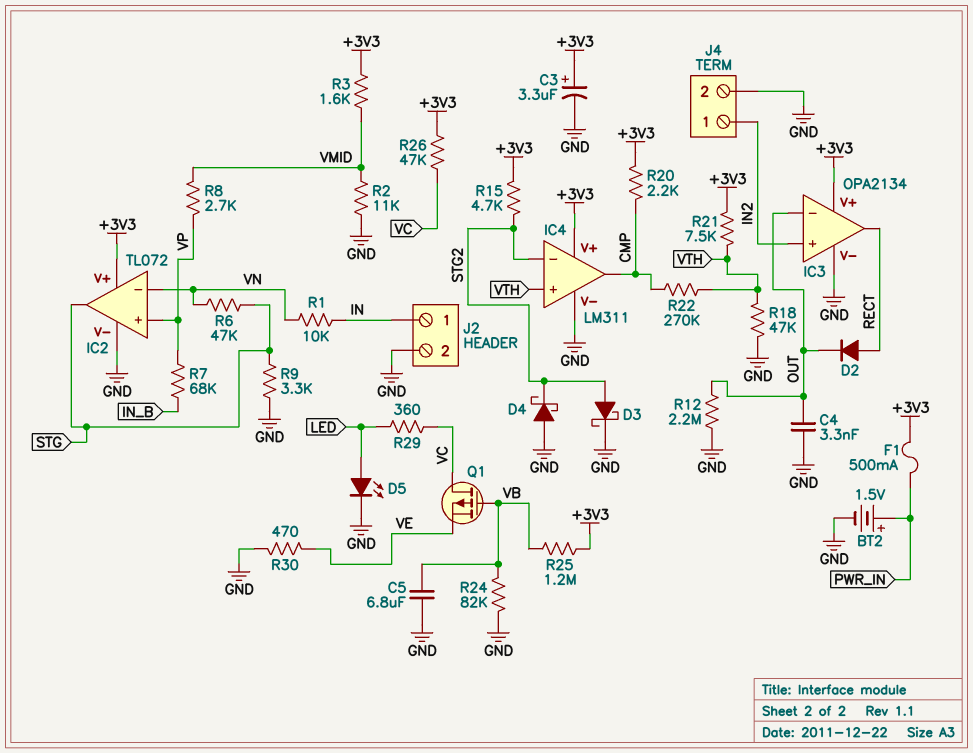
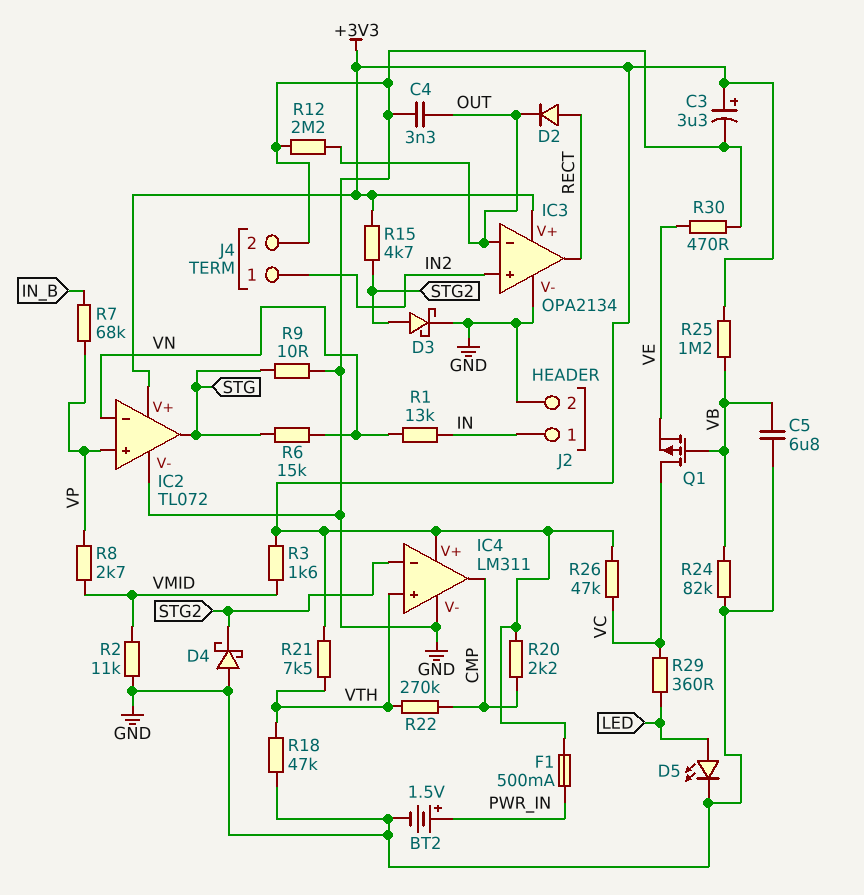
R1: 10k (IN, VN) -> 13k (IN, VN)
R6: 47k (STG, VN) -> 15k (STG, VN)
R9: 3.3k (GND, STG) -> 10 (GND, STG)

